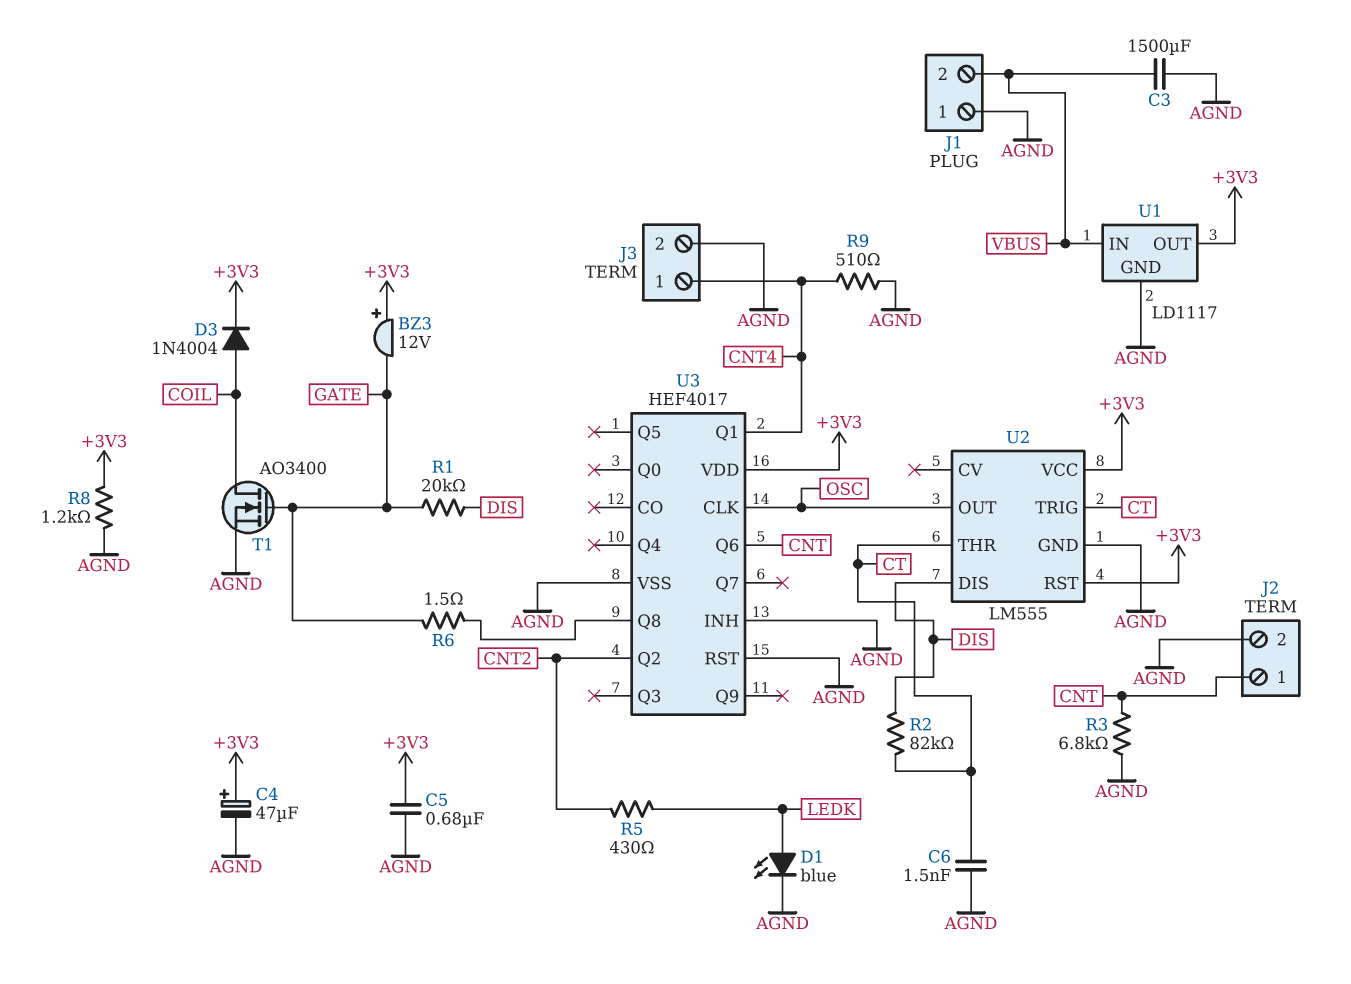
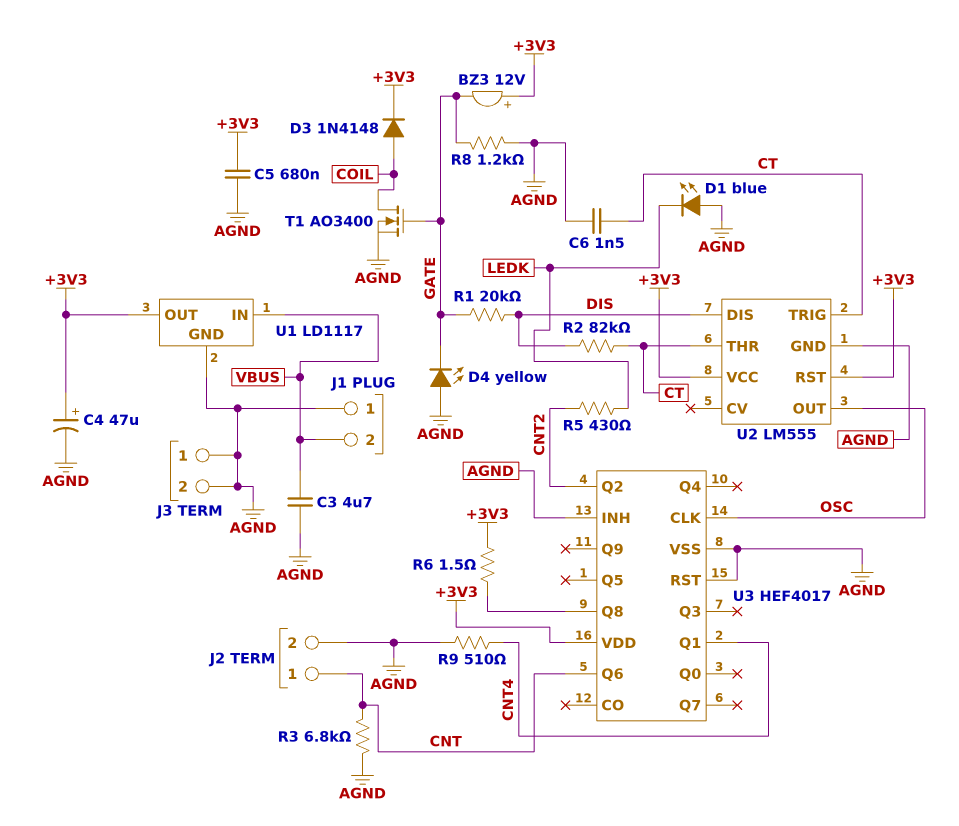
C3: 1500uF (AGND, VBUS) -> 4.7uF (AGND, VBUS)
D1: LED blue (A LEDK, K AGND) -> LED blue (A AGND, K LEDK)
D3: diode 1N4004 (A COIL, K +3V3) -> diode 1N4148 (A COIL, K +3V3)
D4: none -> LED yellow (A AGND, K GATE)
J3 pin 1: CNT4 -> AGND
R6: 1.5 (GATE, U3/Q8) -> 1.5 (+3V3, U3/Q8)
R8: 1.2k (+3V3, AGND) -> 1.2k (AGND, GATE)

